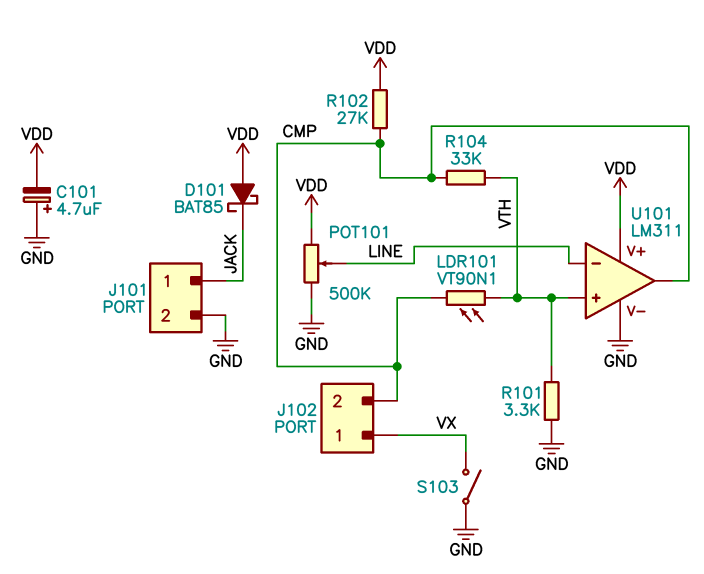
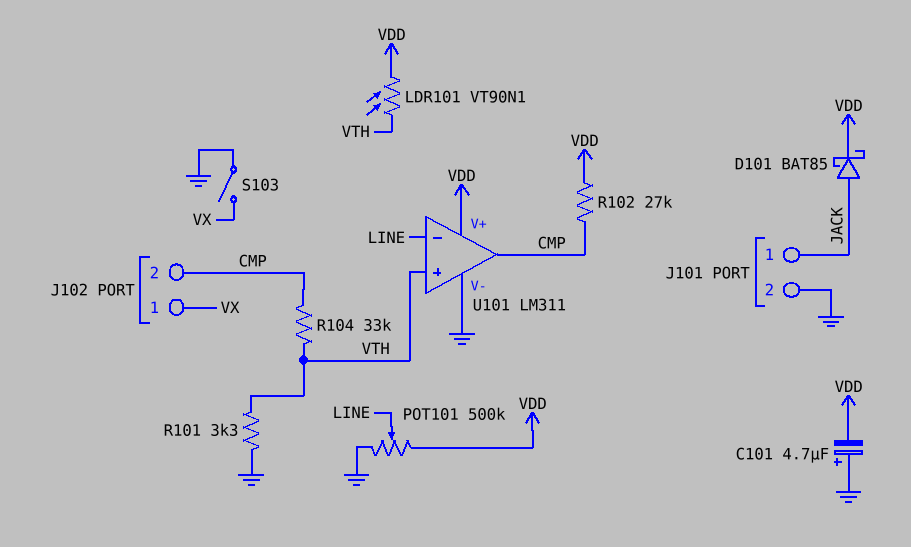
D101: schottky BAT85 (A VDD, K JACK) -> schottky BAT85 (A JACK, K VDD)
LDR101: VT90N1 (CMP, VTH) -> VT90N1 (VDD, VTH)

